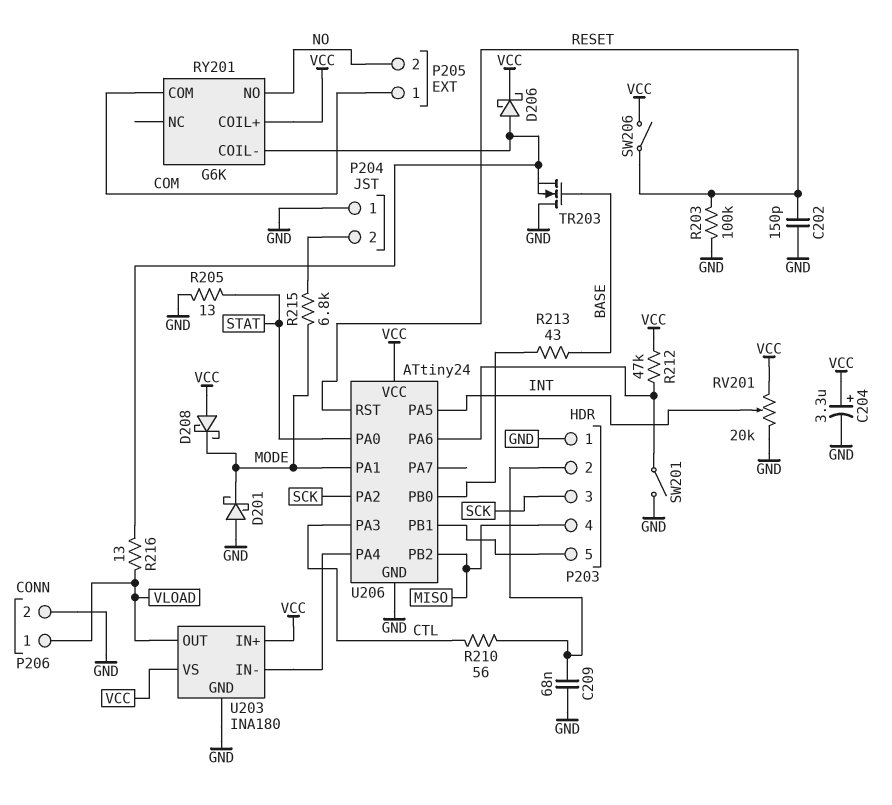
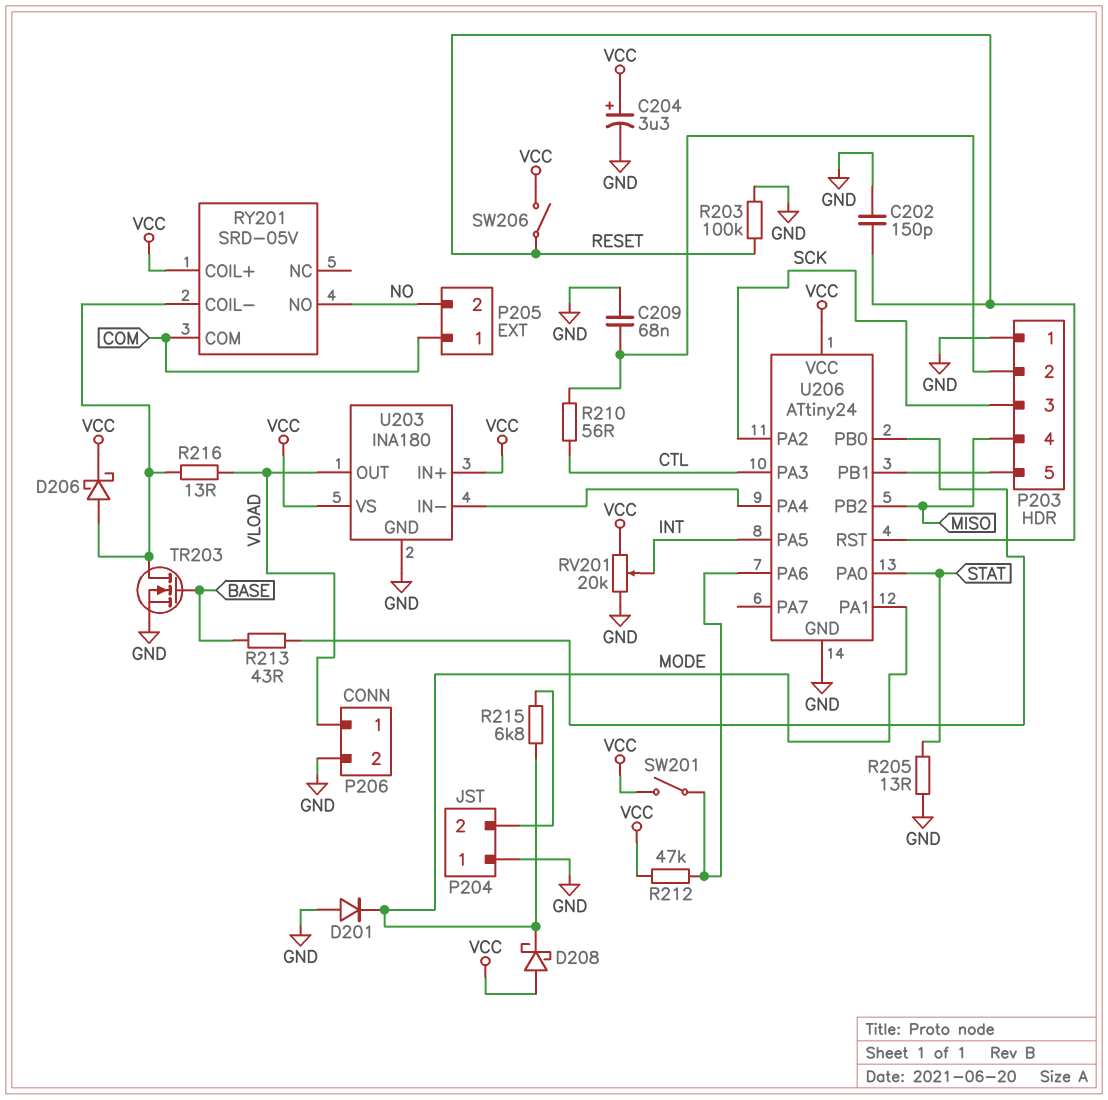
D201: schottky (A GND, K MODE) -> diode (A GND, K MODE)
RY201: G6K -> SRD-05V
SW201: switch (GND, U206/PA6) -> switch (U206/PA6, VCC)
TR203: NMOS (G BASE, D GND, S RY201/COIL-) -> NMOS (G BASE, D RY201/COIL-, S GND)

